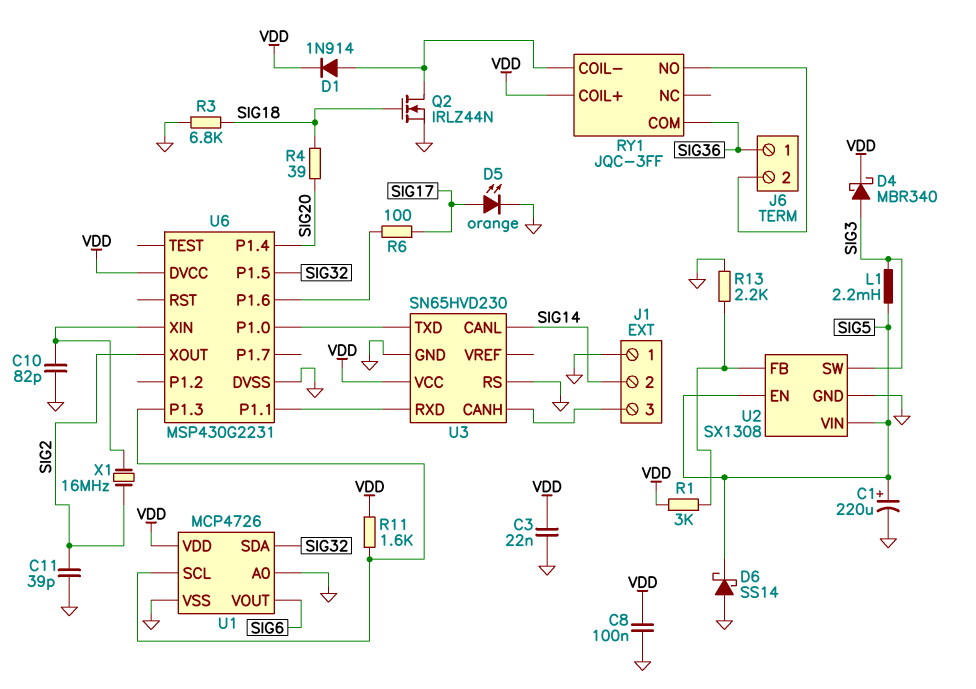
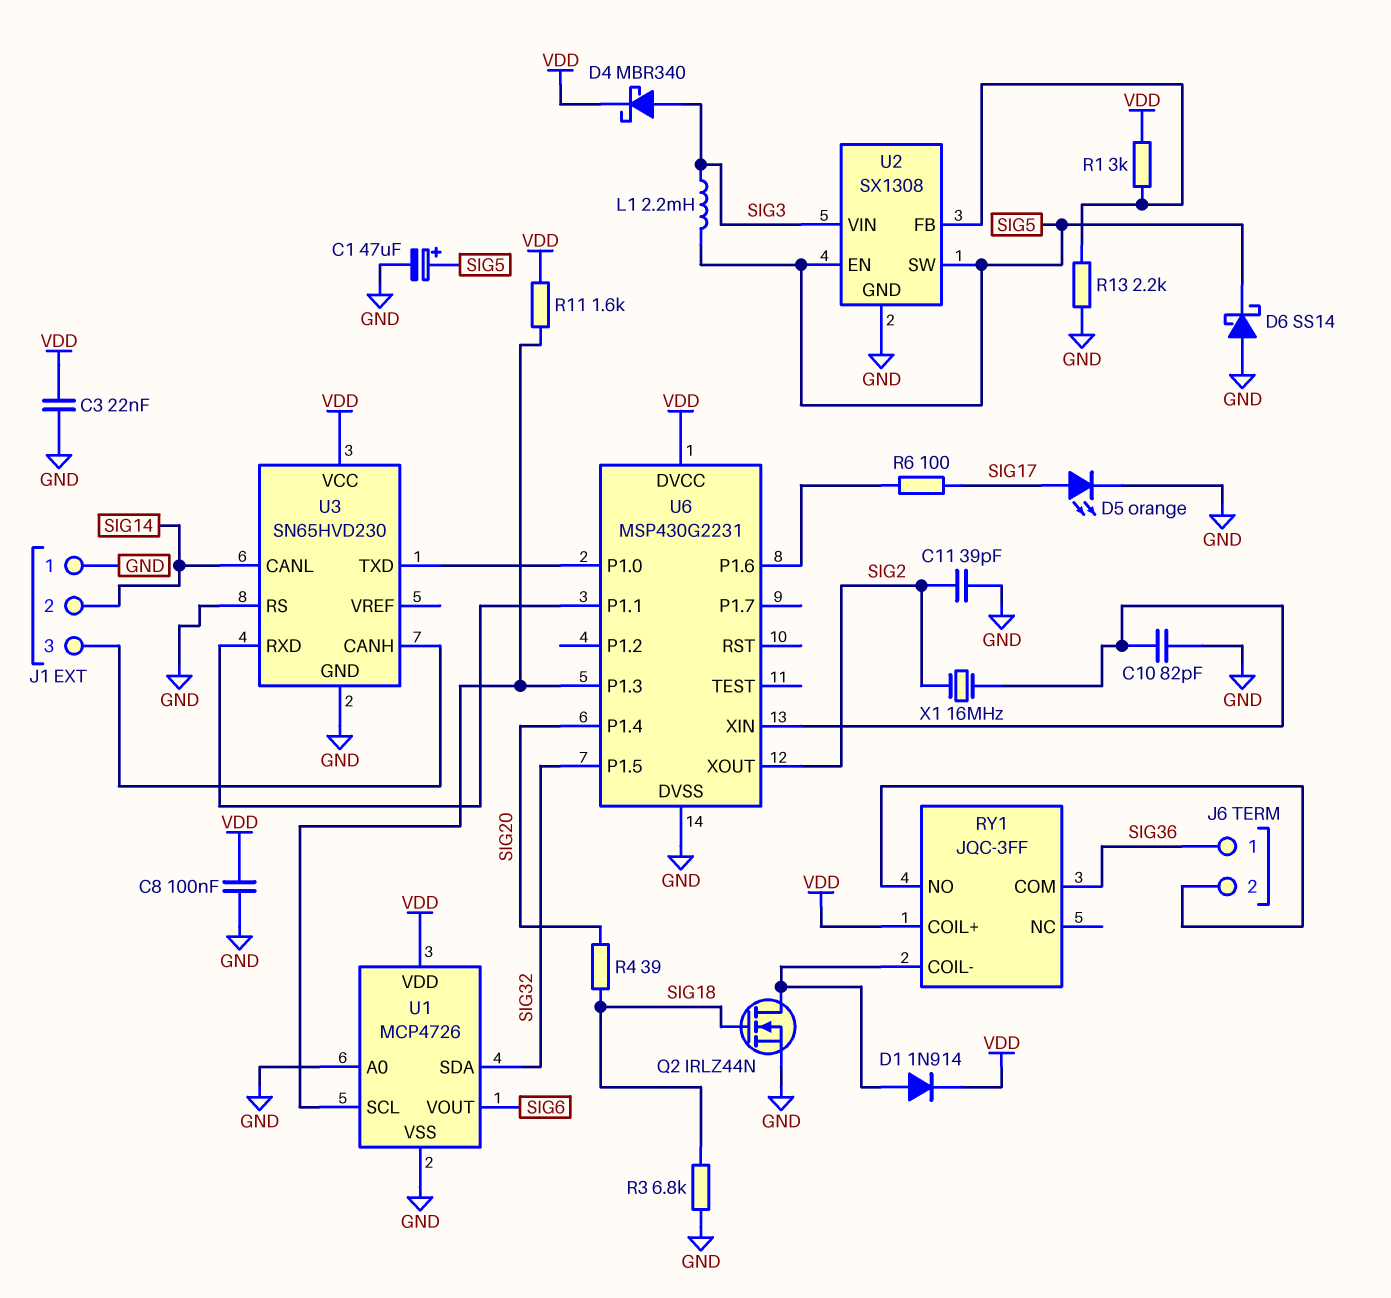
C1: 220uF (plus SIG5, minus GND) -> 47uF (plus SIG5, minus GND)
U2 pin SW: SIG3 -> SIG5
U2 pin VIN: SIG5 -> SIG3

